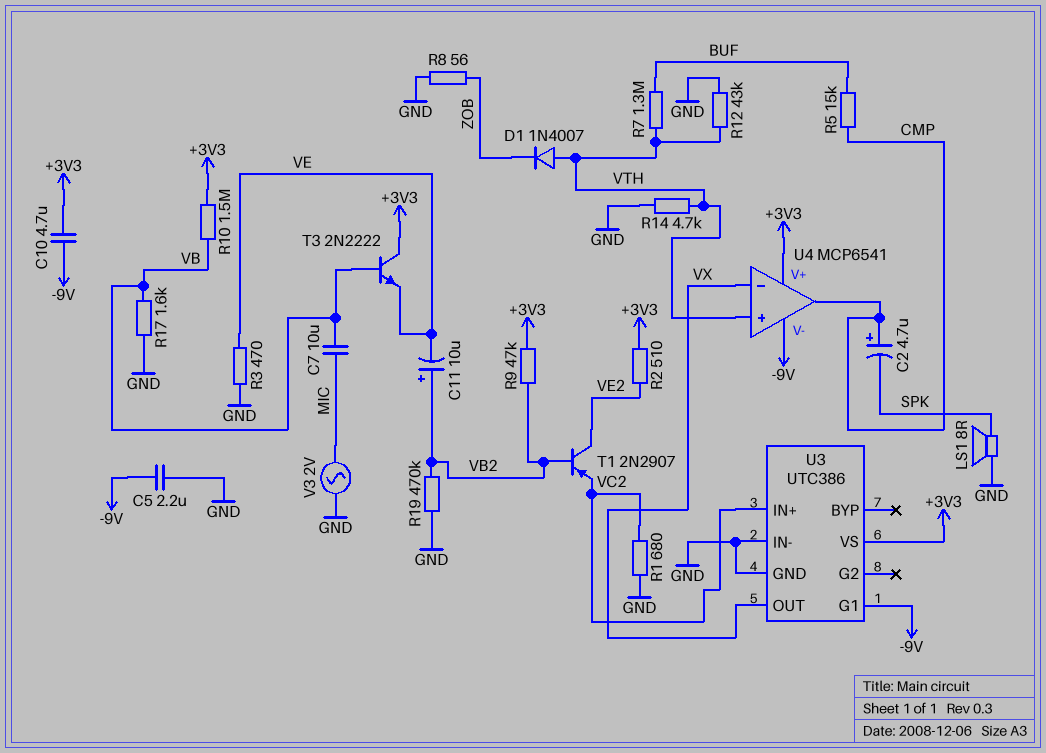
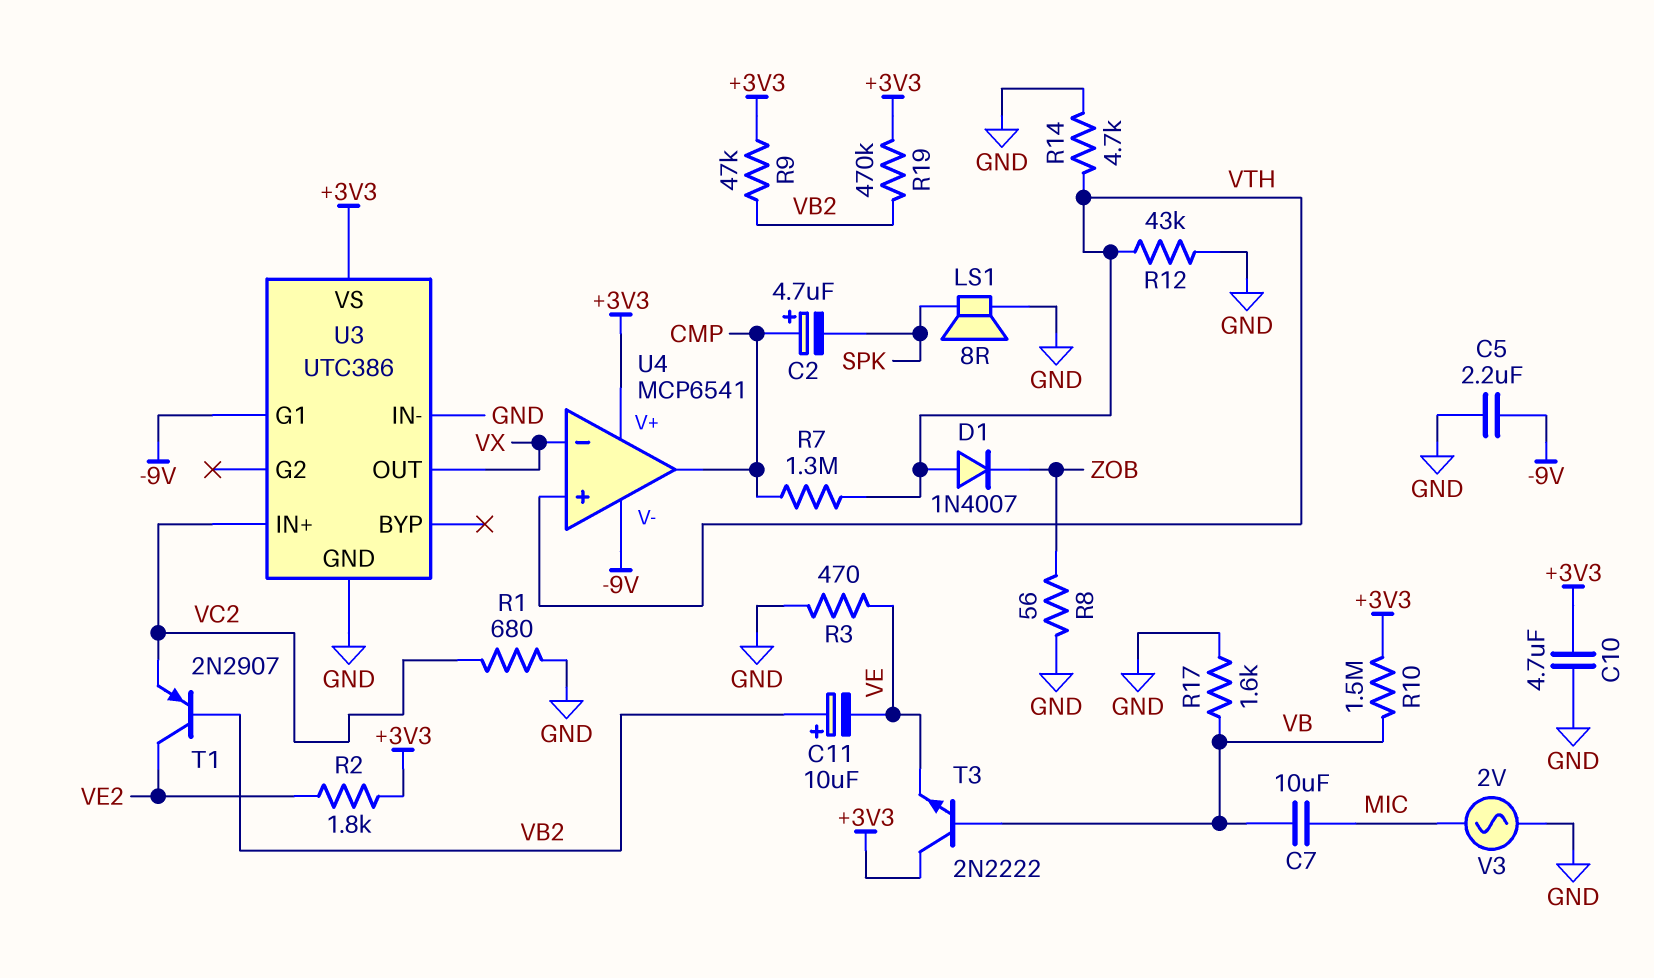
C10: 4.7uF (+3V3, -9V) -> 4.7uF (+3V3, GND)
R2: 510 (+3V3, VE2) -> 1.8k (+3V3, VE2)
R5: 15k (BUF, CMP) -> none
R7: 1.3M (BUF, VTH) -> 1.3M (CMP, VTH)
R19: 470k (GND, VB2) -> 470k (+3V3, VB2)

